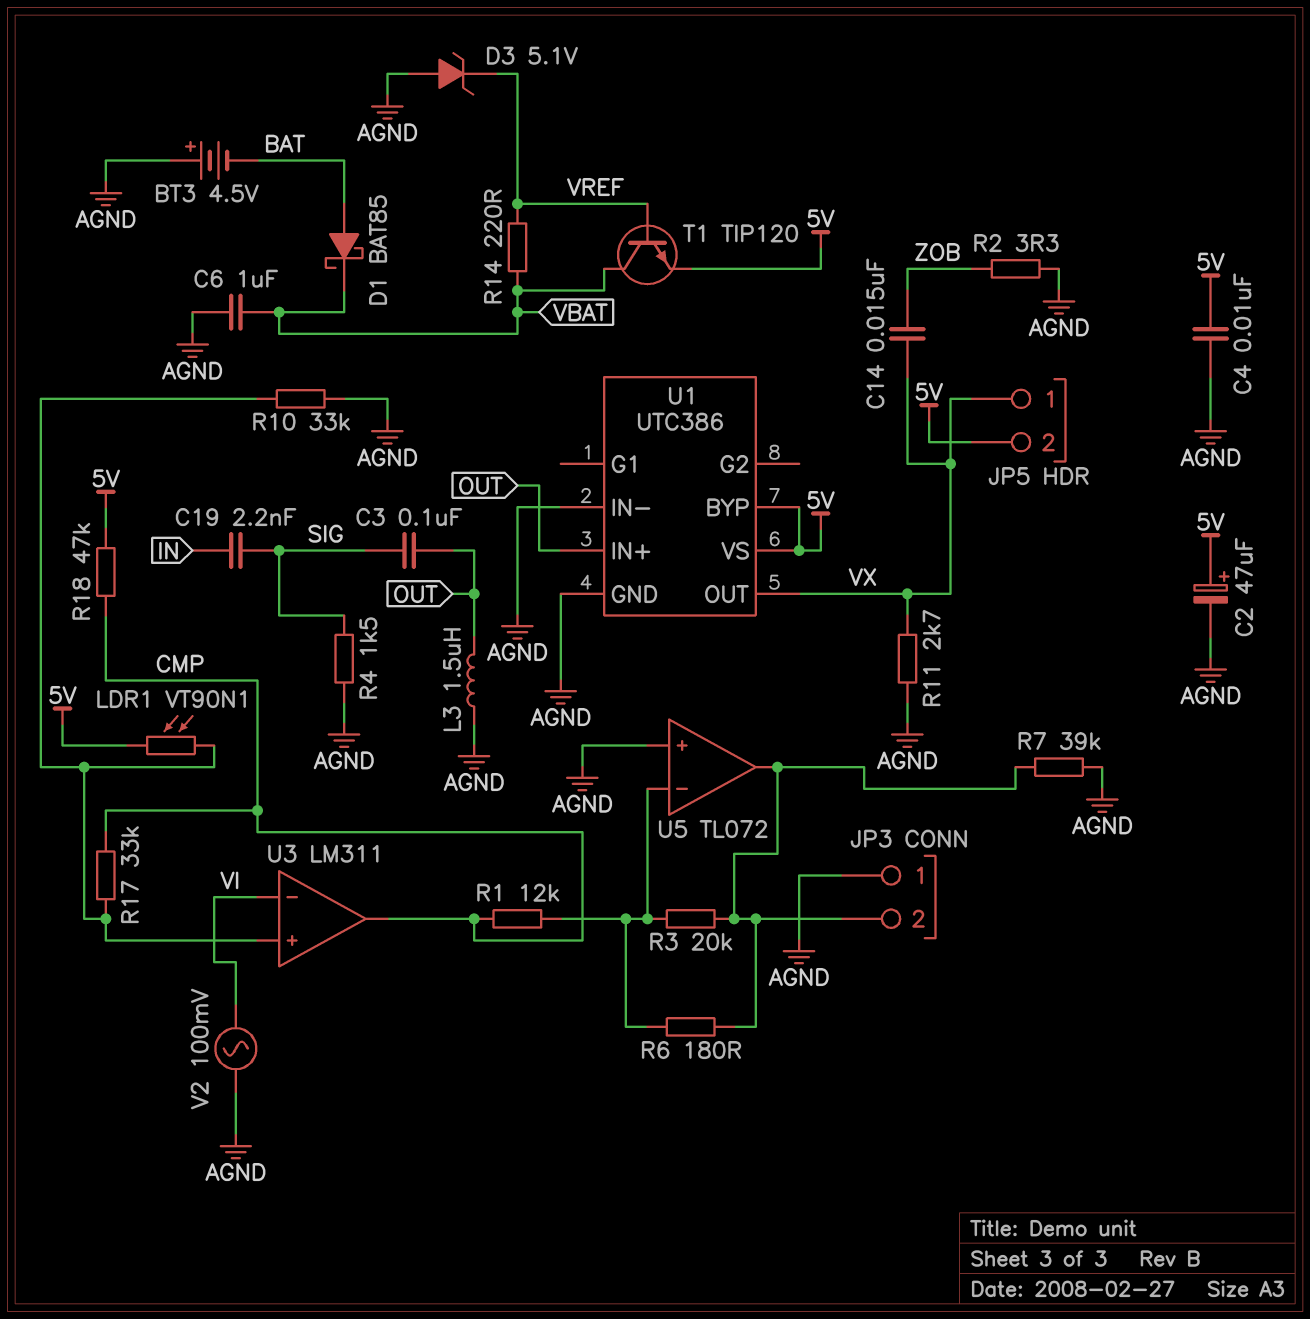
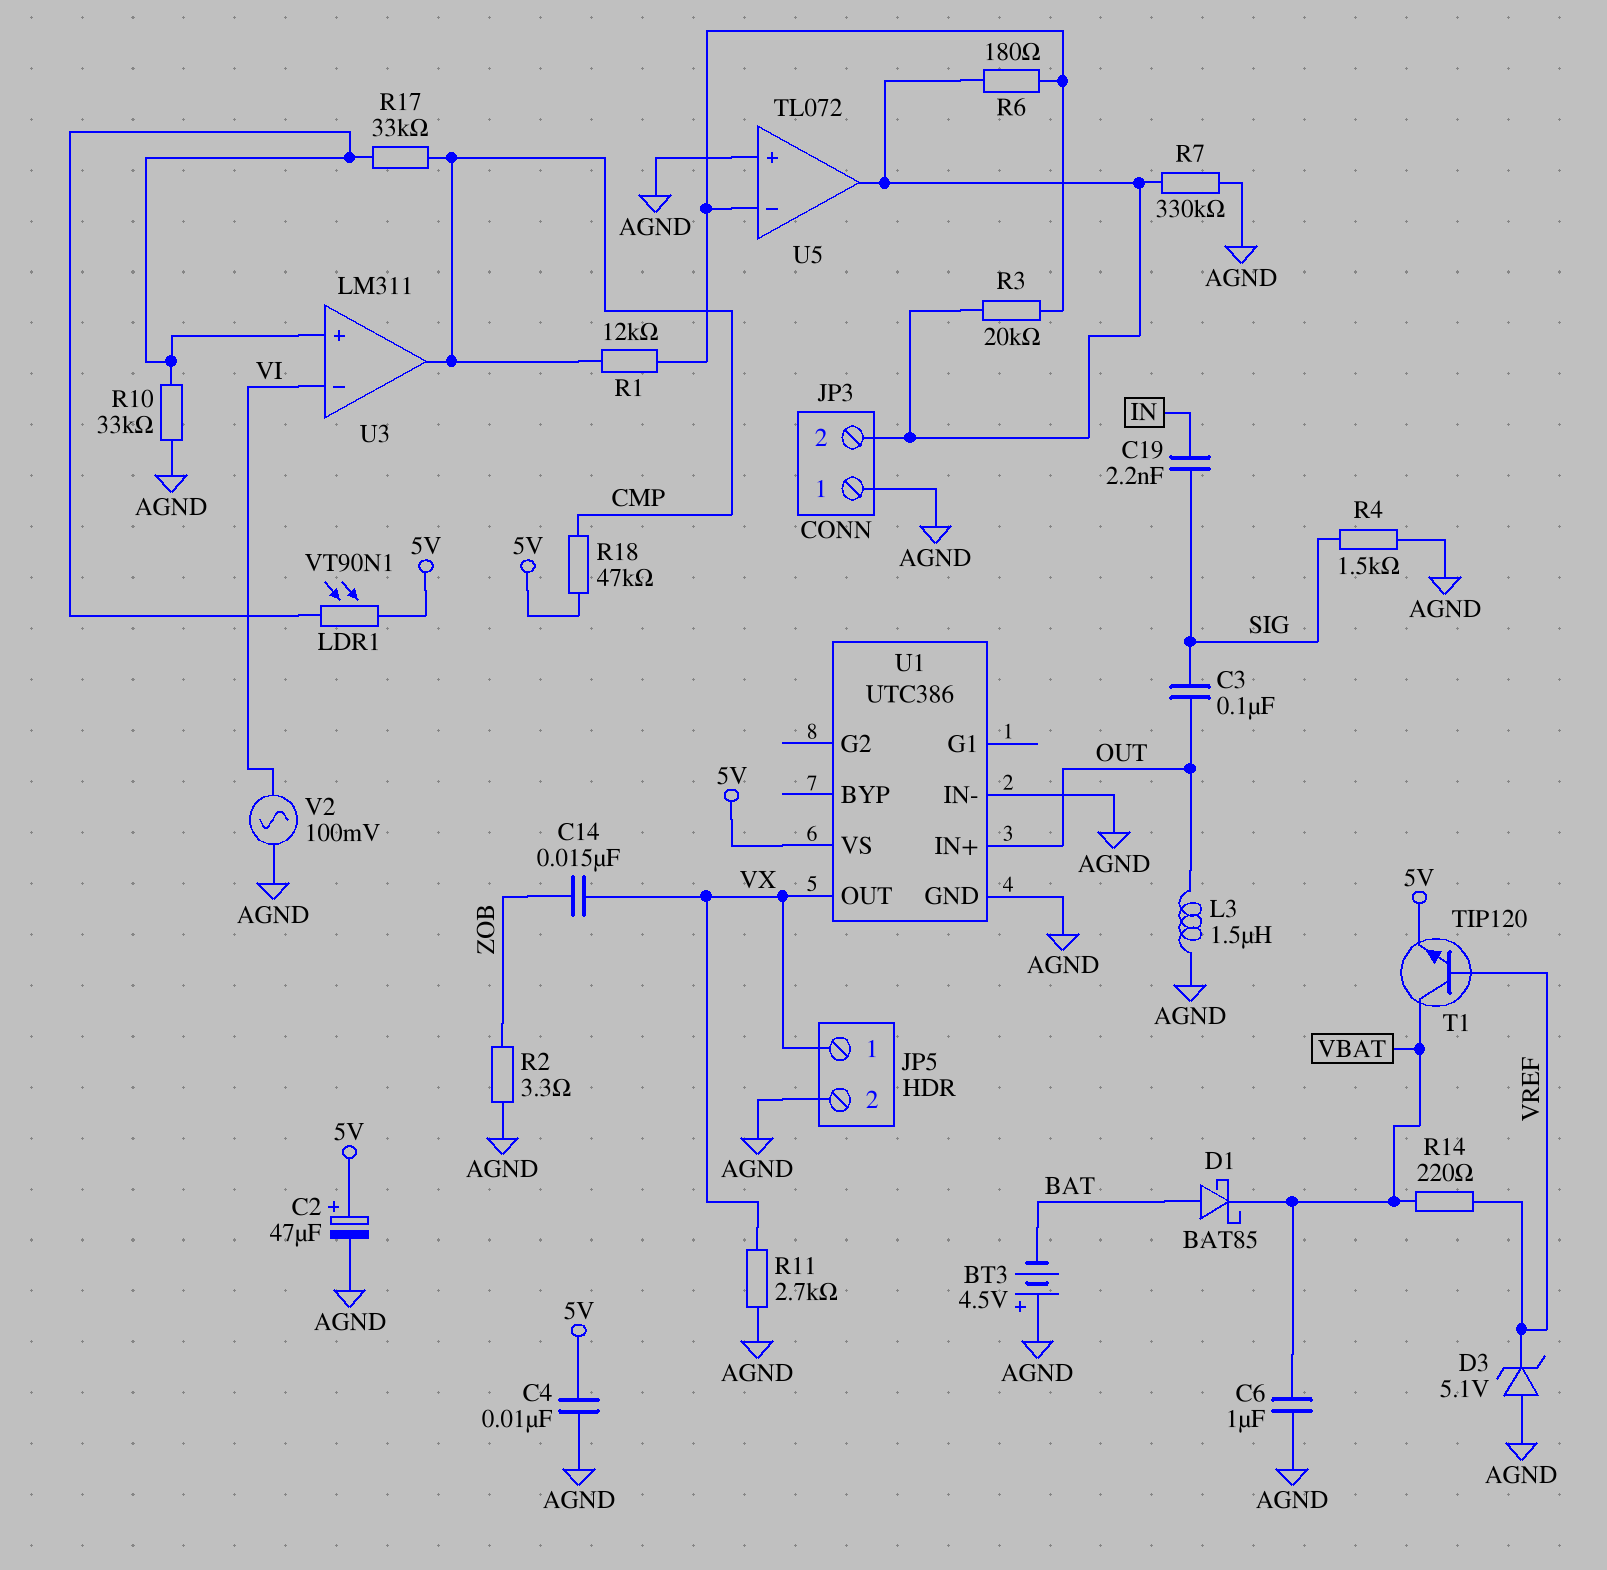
JP5 pin 2: 5V -> AGND
R7: 39k (AGND, JP3/2) -> 330k (AGND, JP3/2)
U1 pin BYP: 5V -> none

